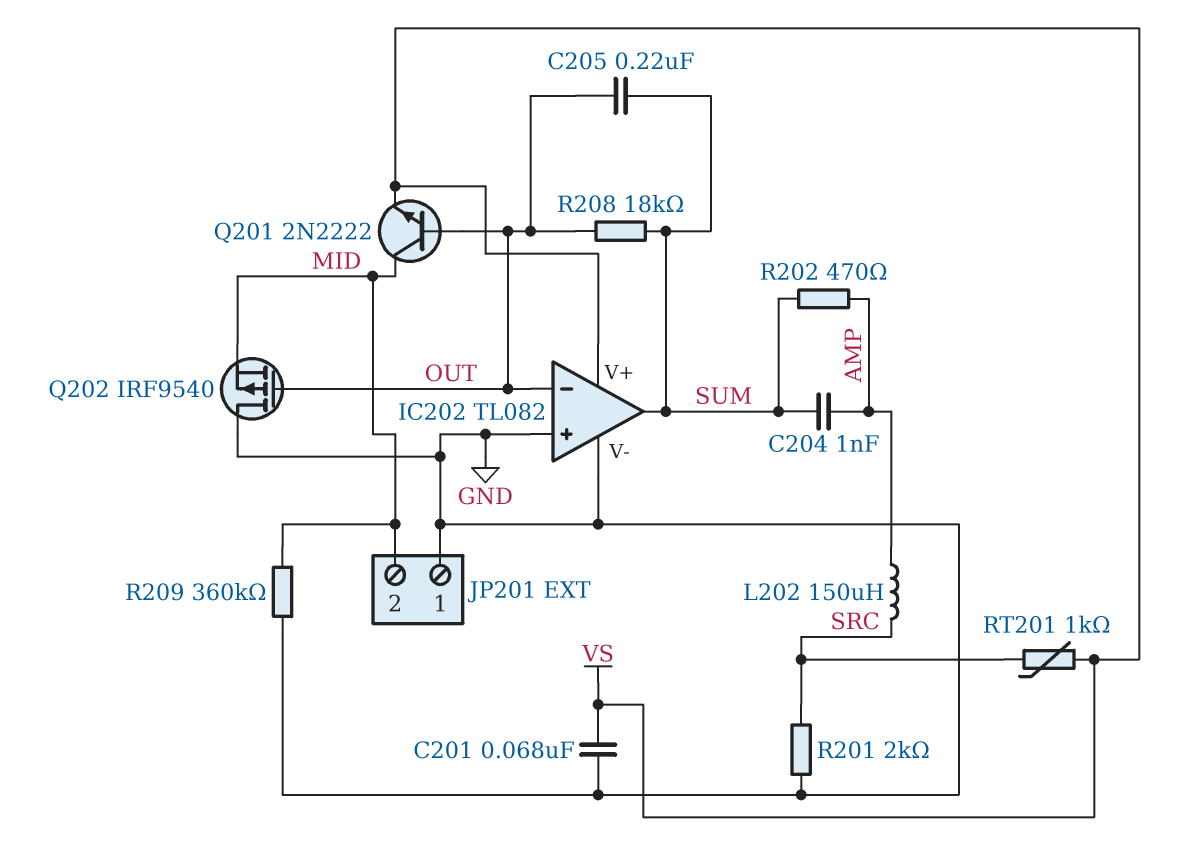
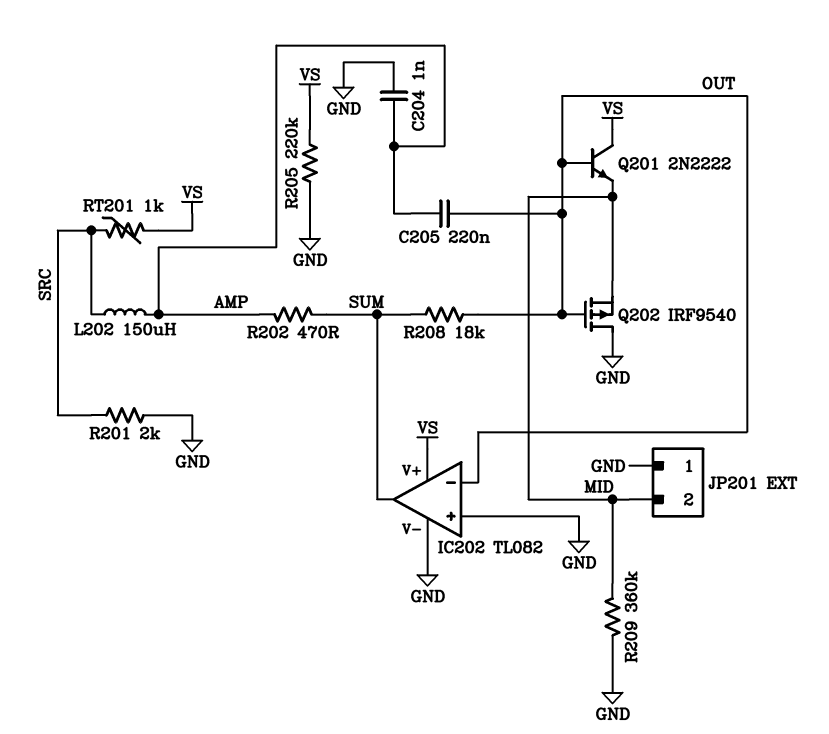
C201: 68nF (GND, VS) -> none
C204: 1nF (AMP, SUM) -> 1nF (AMP, GND)
C205: 220nF (OUT, SUM) -> 220nF (AMP, OUT)
Q201: NPN 2N2222 (B OUT, C MID, E VS) -> NPN 2N2222 (B OUT, C VS, E MID)
R205: none -> 220k (GND, VS)

